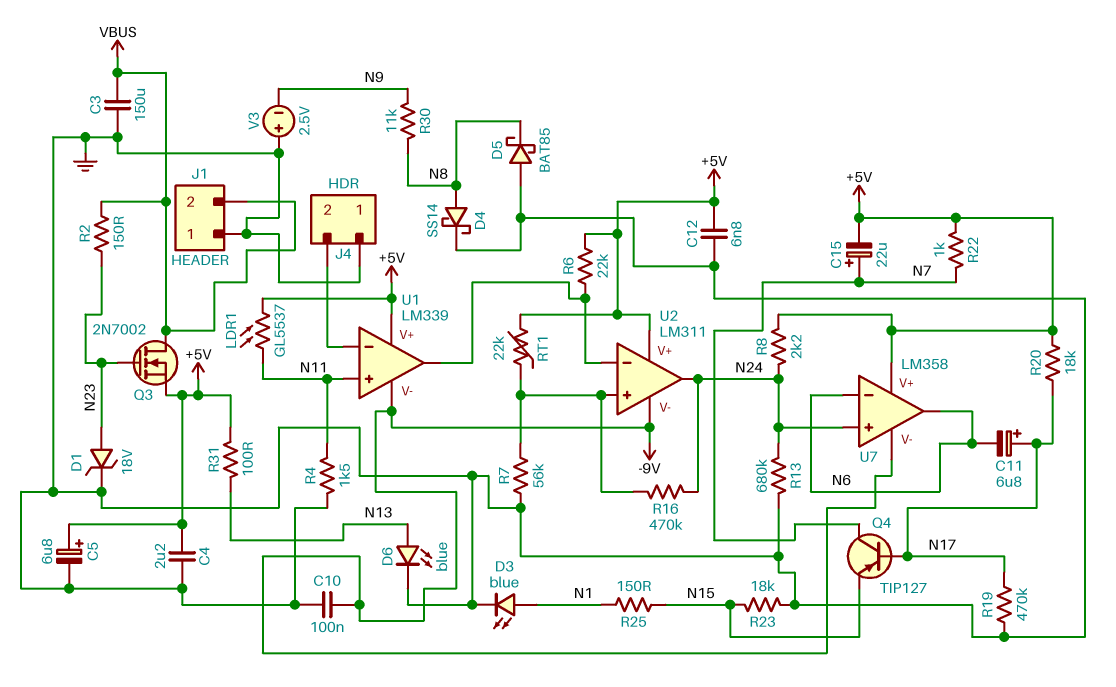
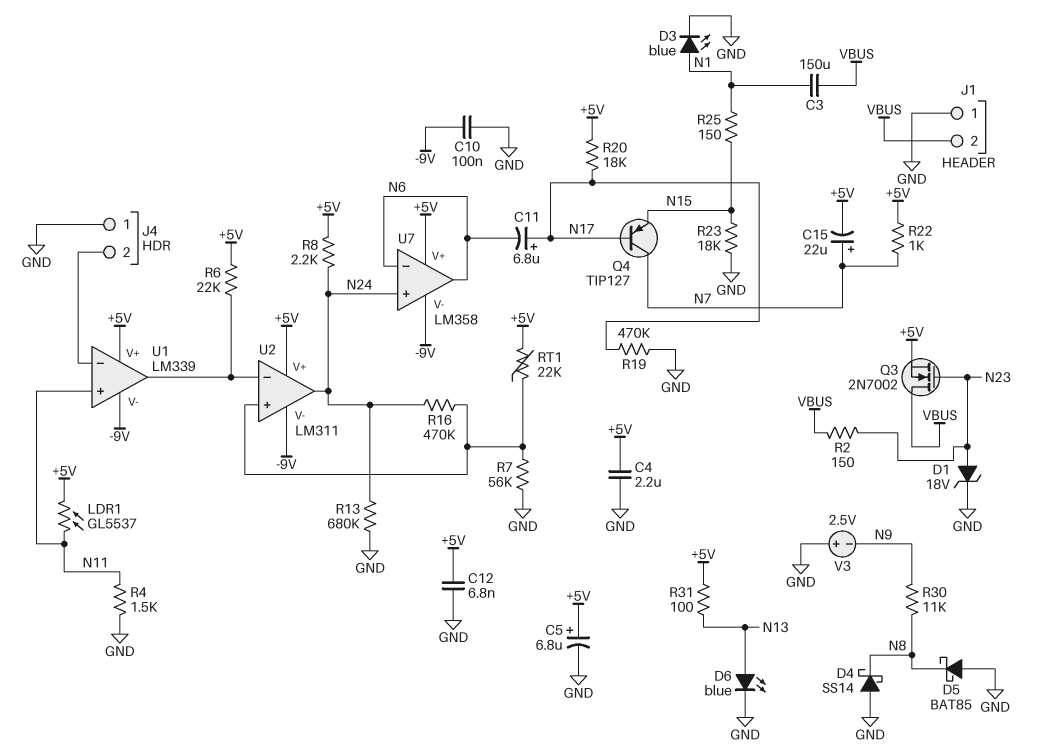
C3: 150uF (GND, VBUS) -> 150uF (N1, VBUS)
D4: schottky SS14 (A N8, K GND) -> schottky SS14 (A GND, K N8)

